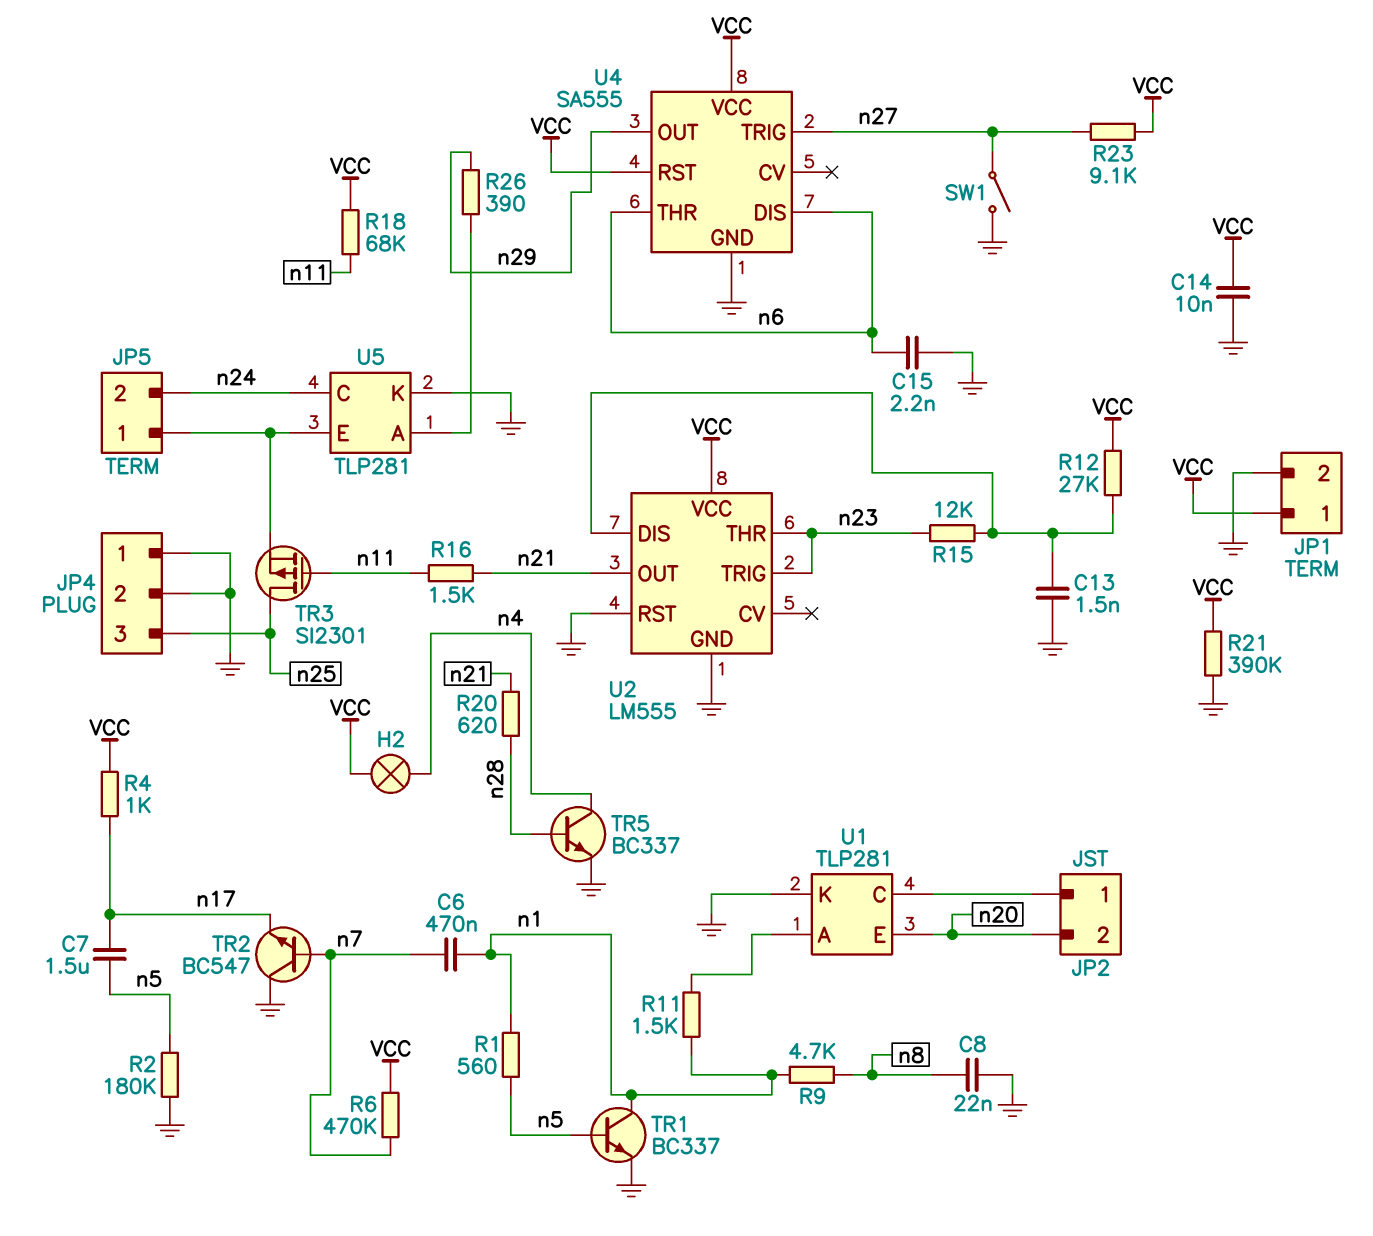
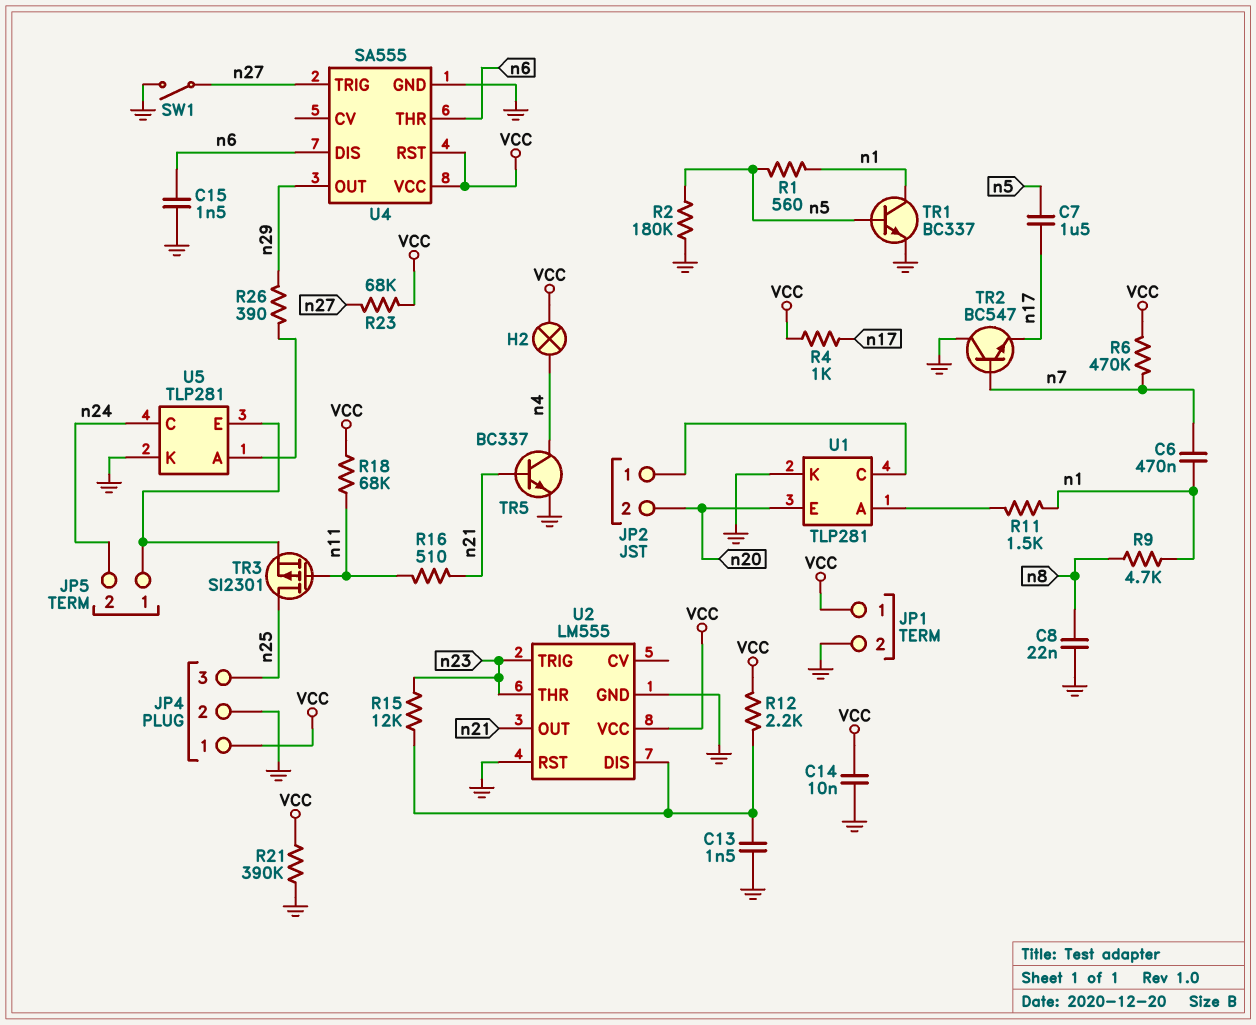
C15: 2.2nF (GND, n6) -> 1.5nF (GND, n6)
JP4 pin 1: GND -> VCC
R12: 27k (U2/DIS, VCC) -> 2.2k (U2/DIS, VCC)
R16: 1.5k (n11, n21) -> 510 (n11, n21)
R20: 620 (n21, n28) -> none
R23: 9.1k (VCC, n27) -> 68k (VCC, n27)
TR5: NPN BC337 (B n28, C n4, E GND) -> NPN BC337 (B n21, C n4, E GND)

